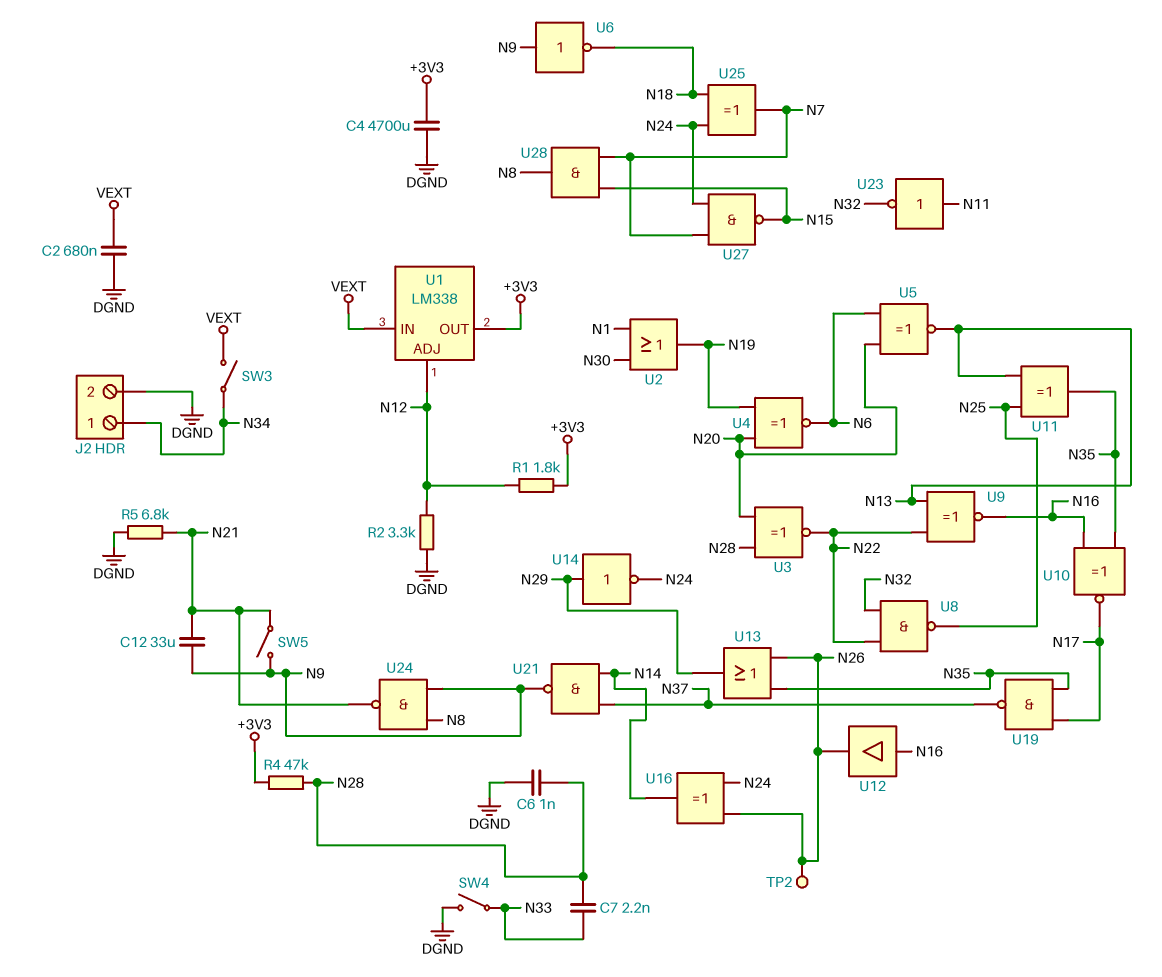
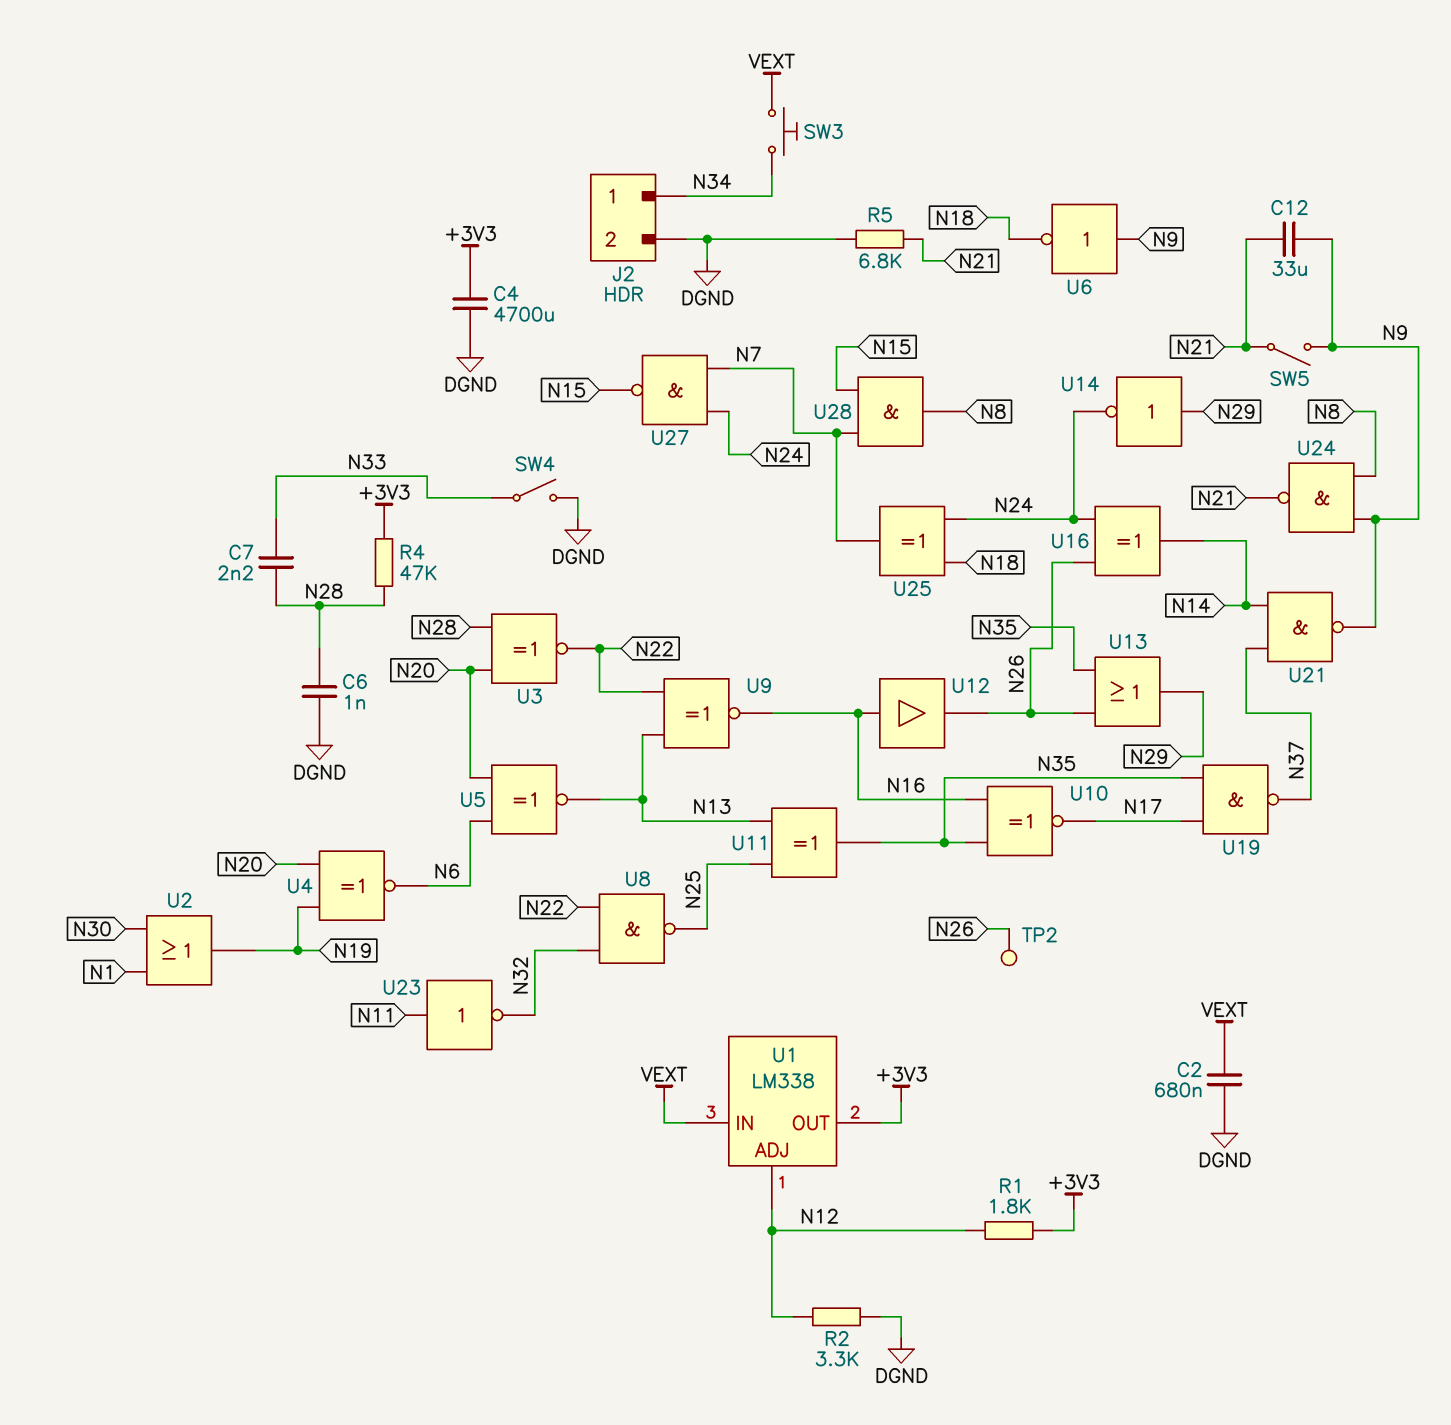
SW3: switch (N34, VEXT) -> button (N34, VEXT)

